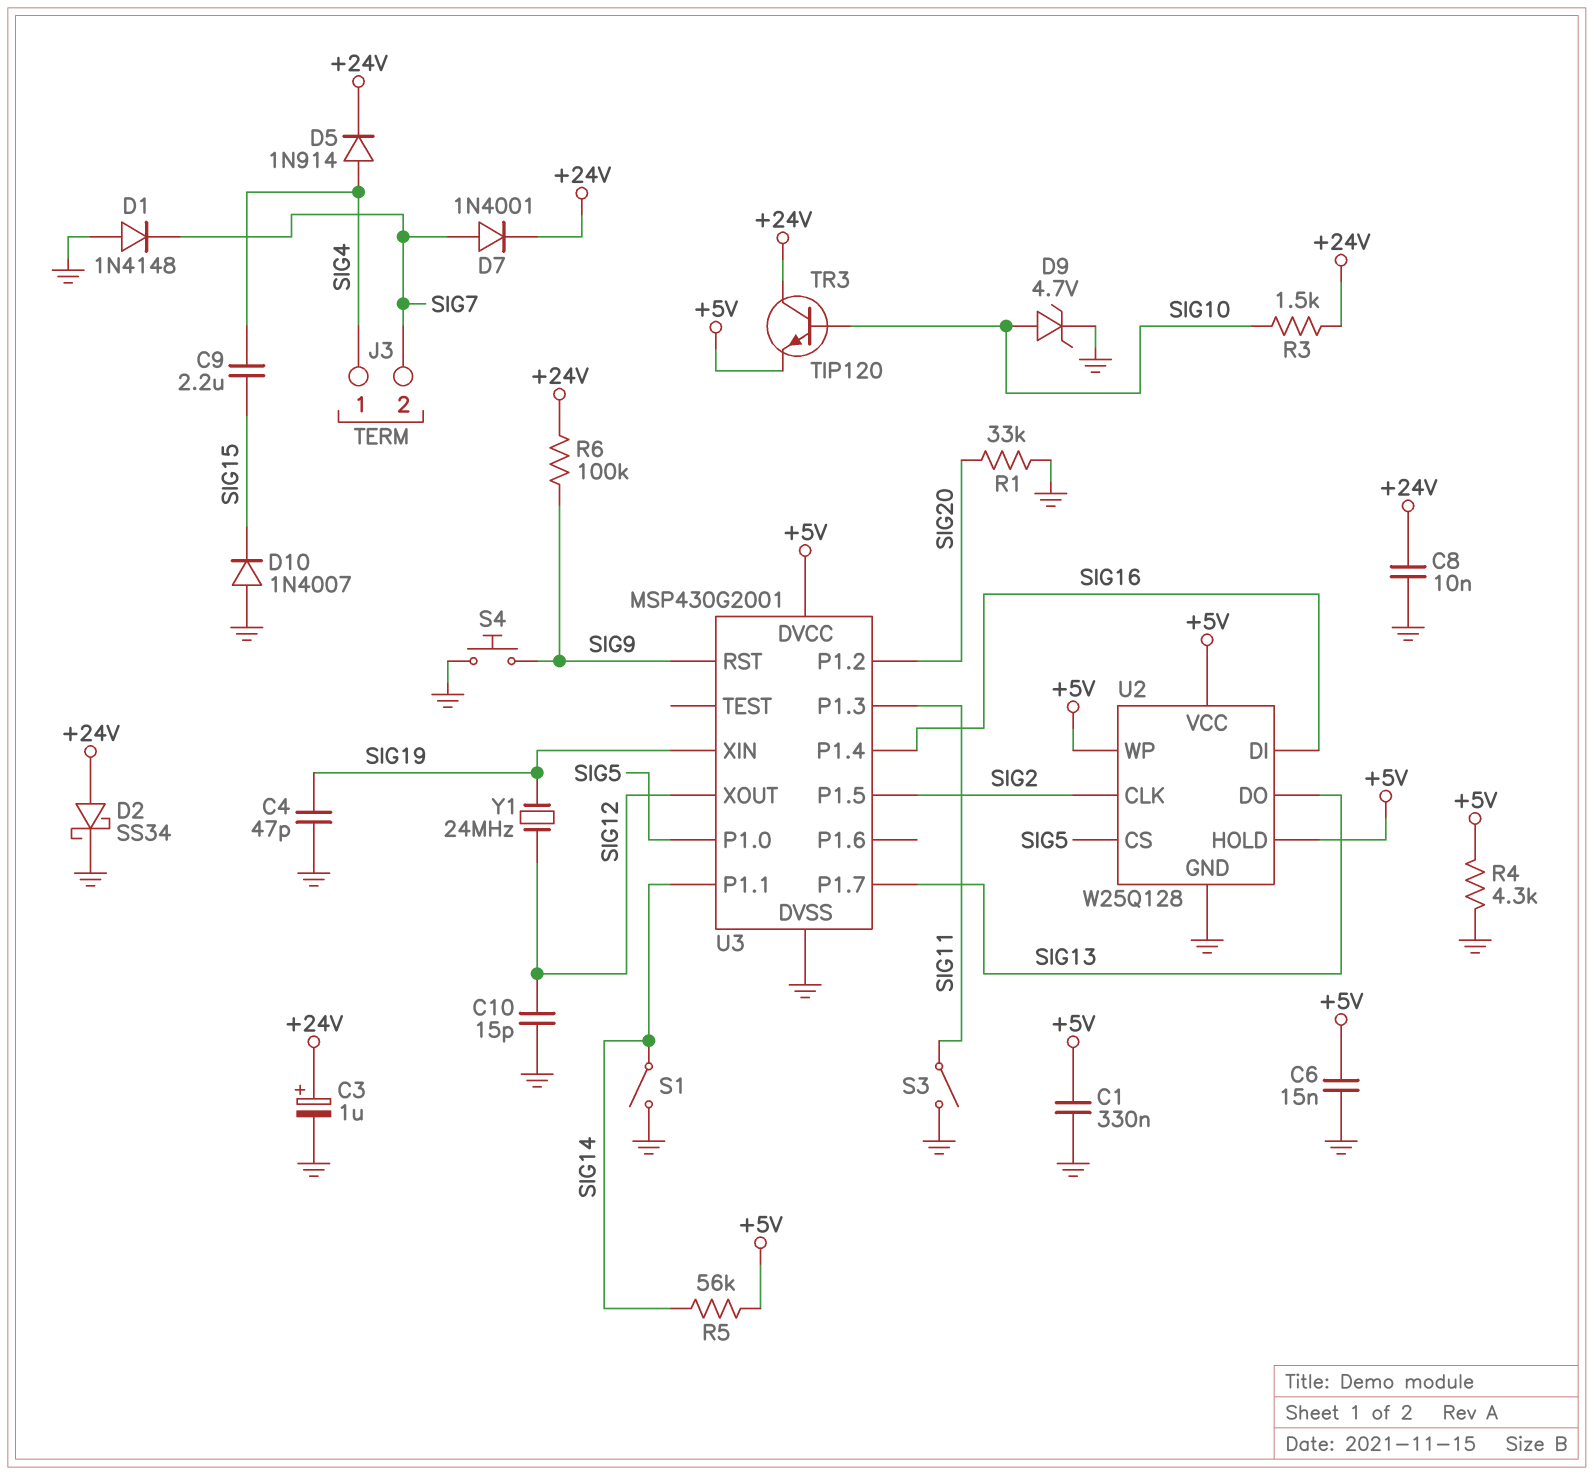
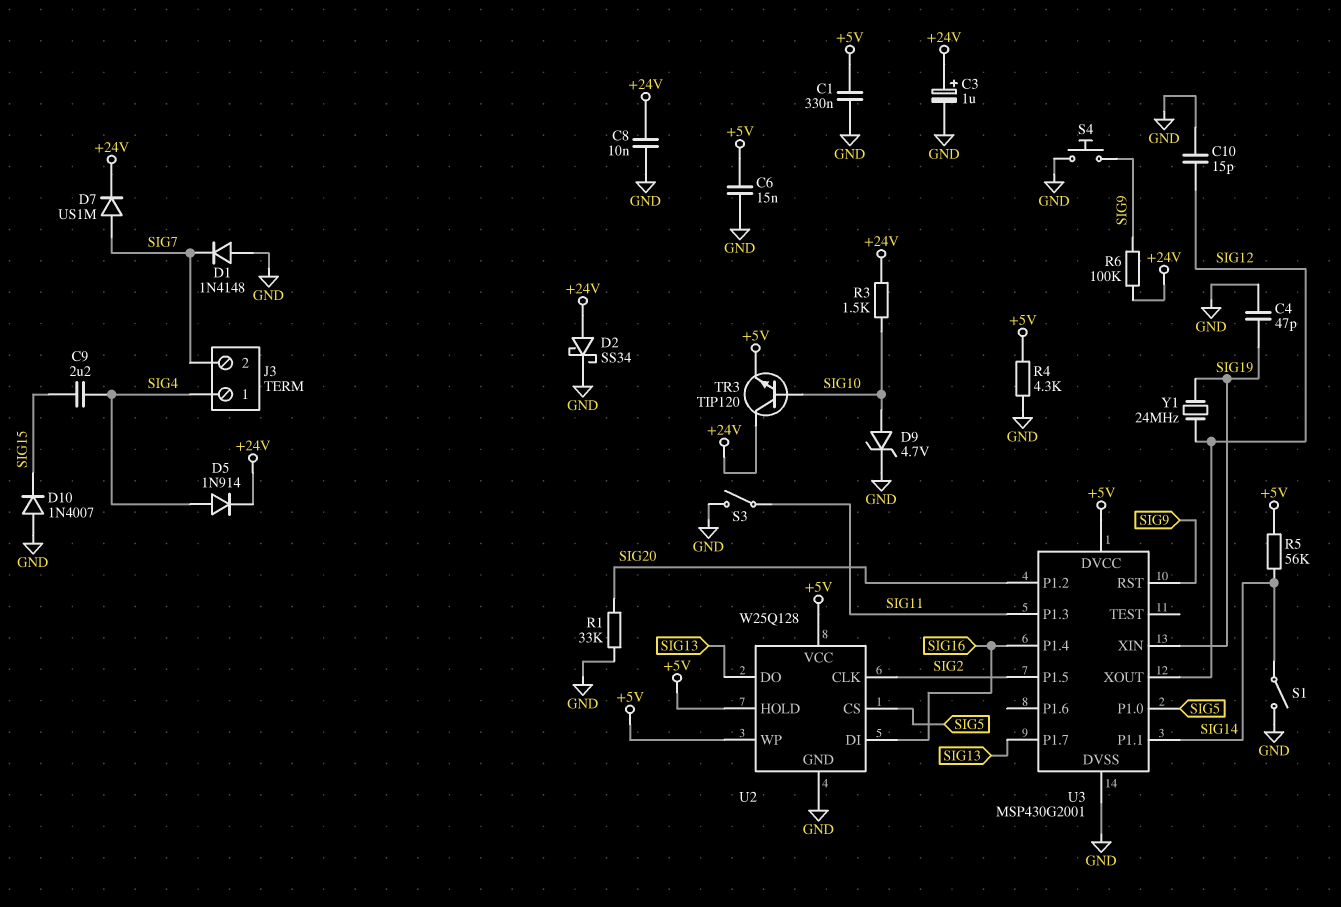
D7: diode 1N4001 (A SIG7, K +24V) -> diode US1M (A SIG7, K +24V)

